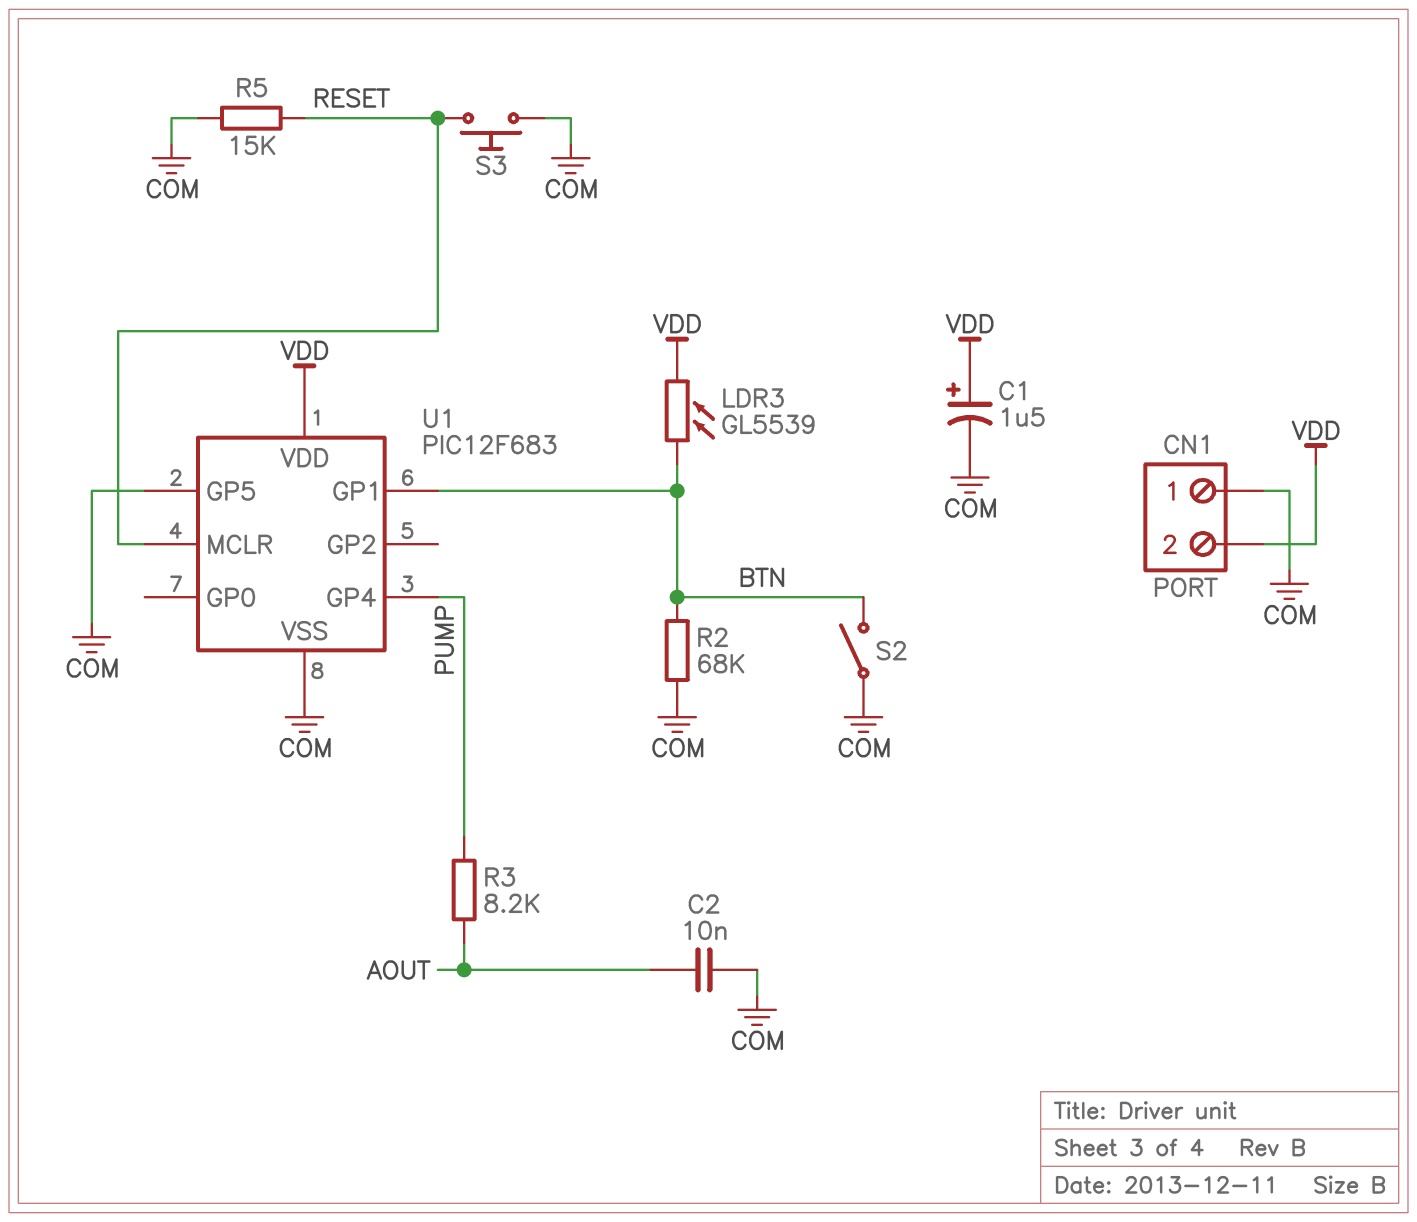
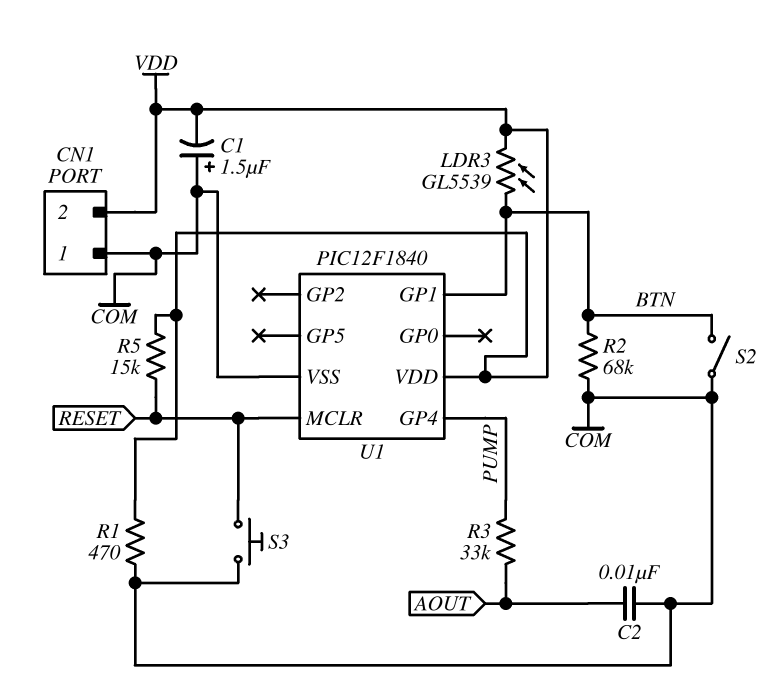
C1: 1.5uF (plus VDD, minus COM) -> 1.5uF (plus COM, minus VDD)
R1: none -> 470 (COM, VDD)
R3: 8.2k (AOUT, PUMP) -> 33k (AOUT, PUMP)
R5: 15k (COM, RESET) -> 15k (RESET, VDD)
U1: PIC12F683 -> PIC12F1840
U1 pin GP5: COM -> none

